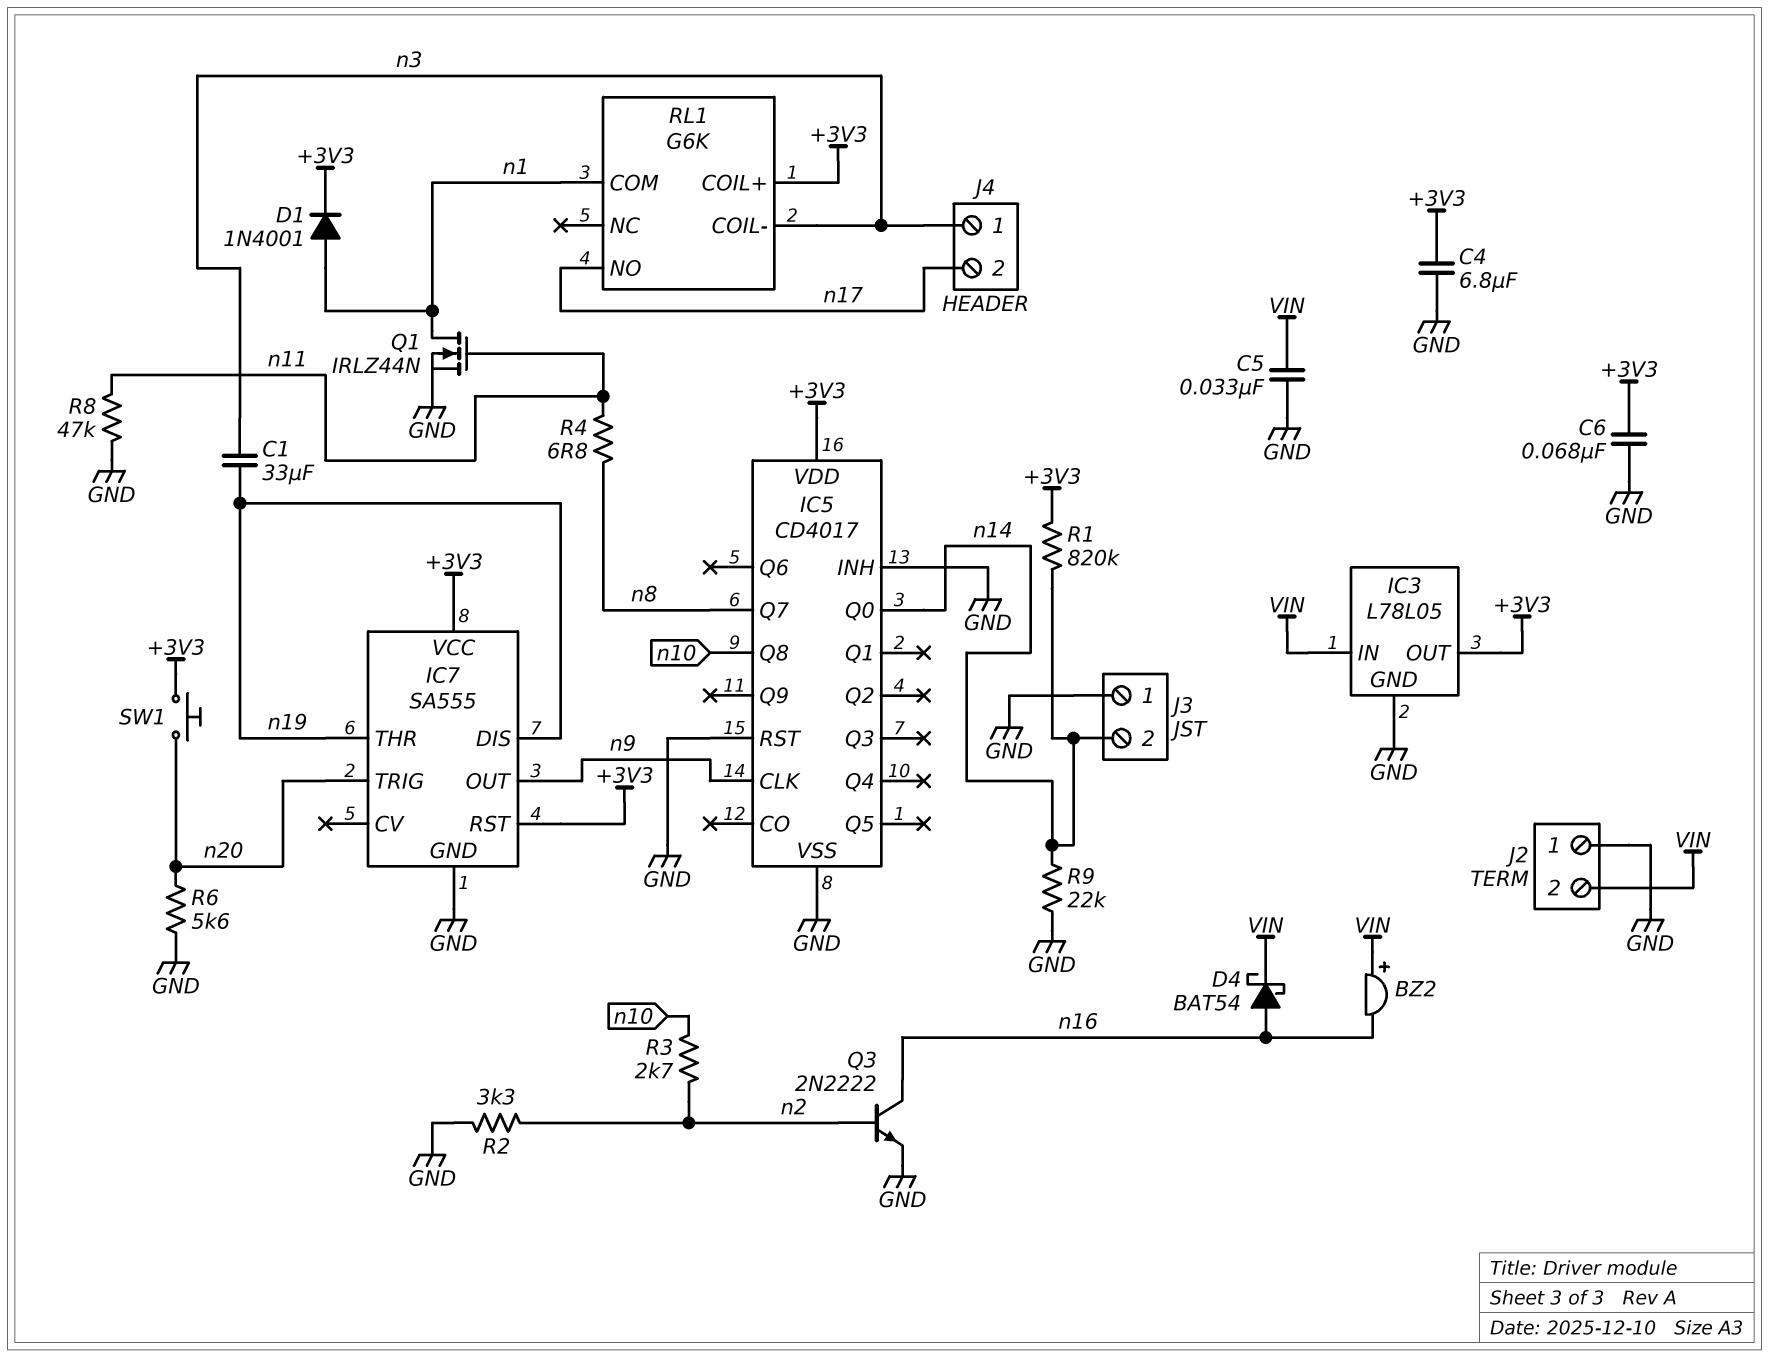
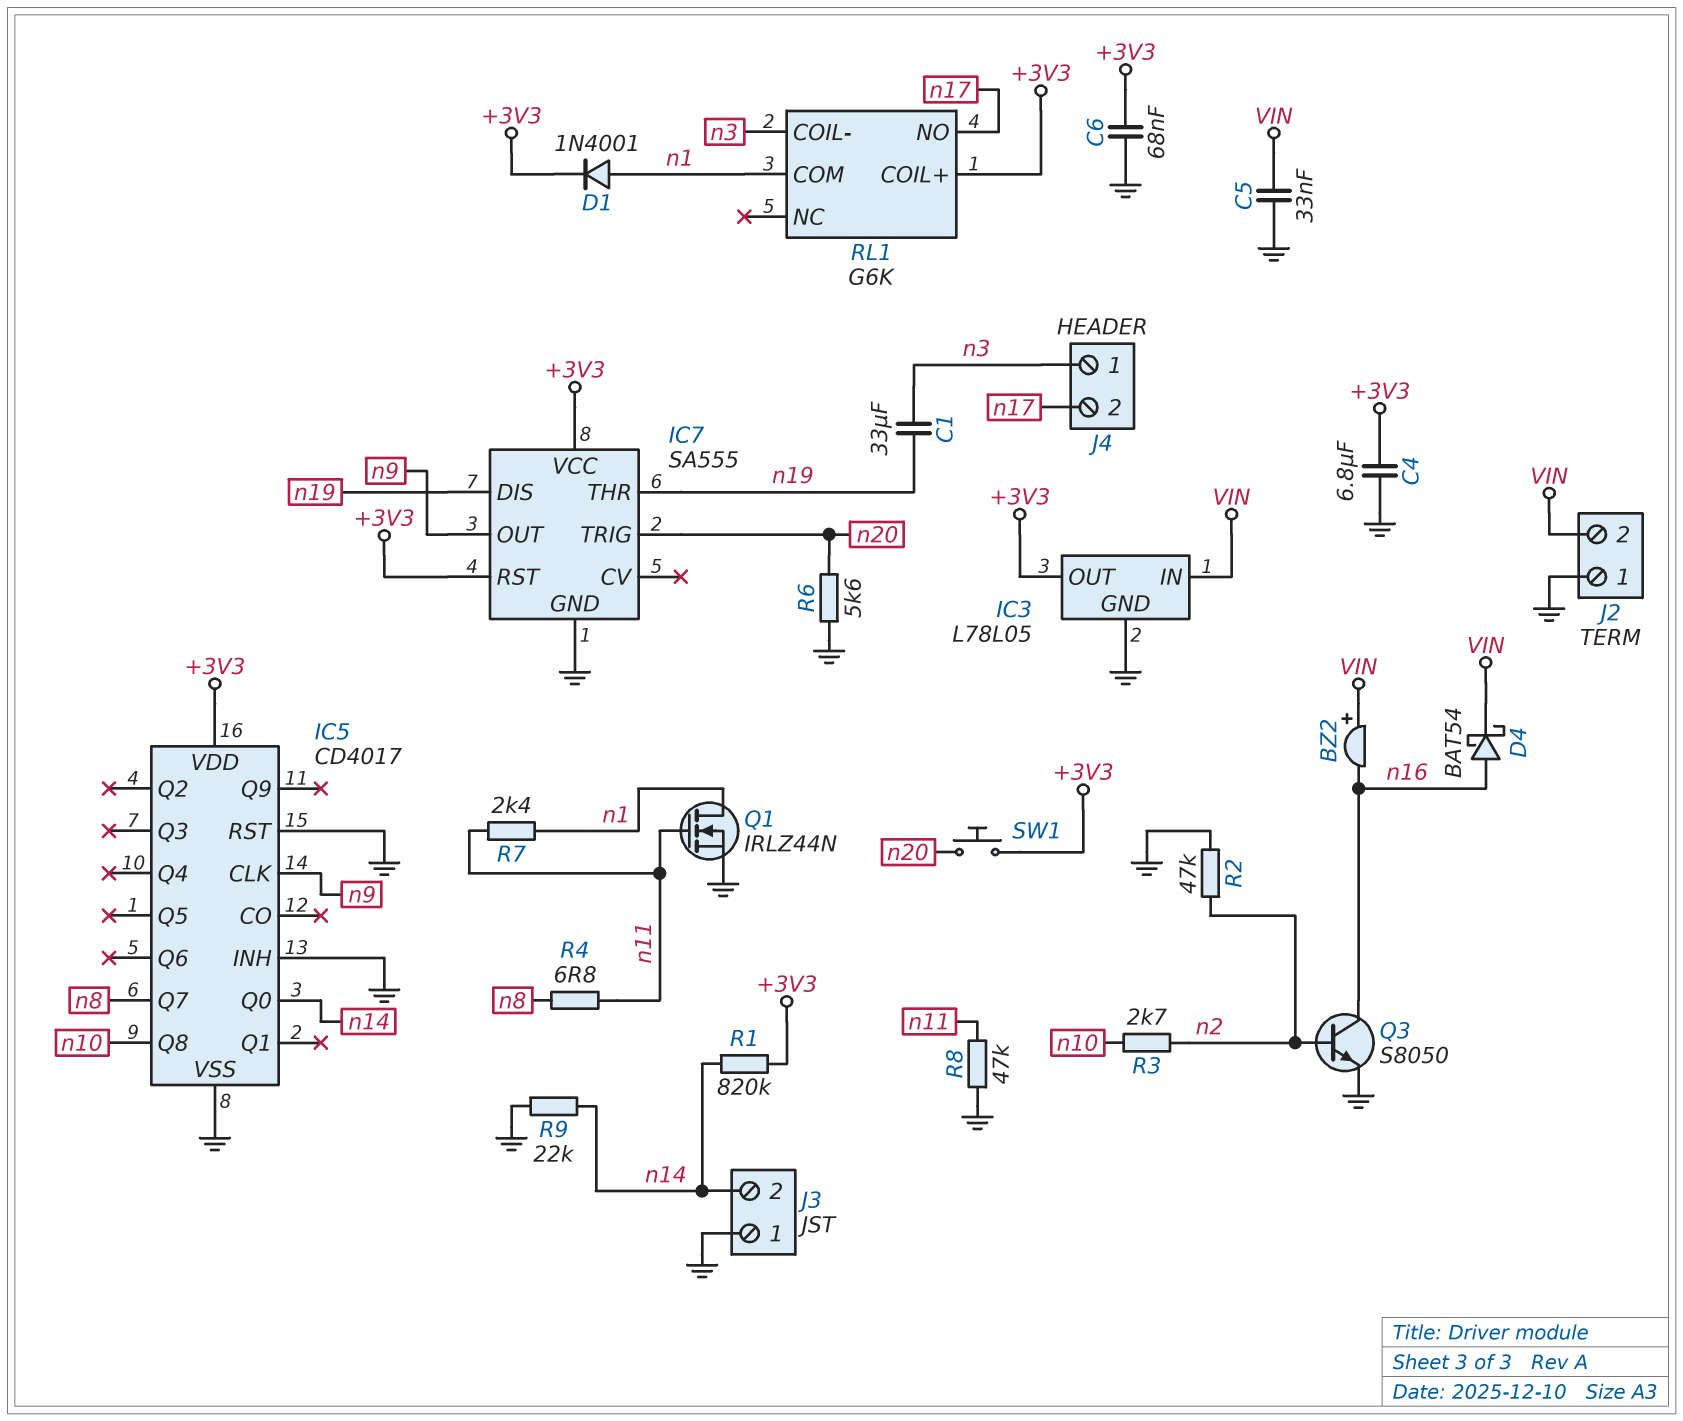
Q3: NPN 2N2222 (B n2, C n16, E GND) -> NPN S8050 (B n2, C n16, E GND)
R2: 3.3k (GND, n2) -> 47k (GND, n2)
R7: none -> 2.4k (n1, n11)

